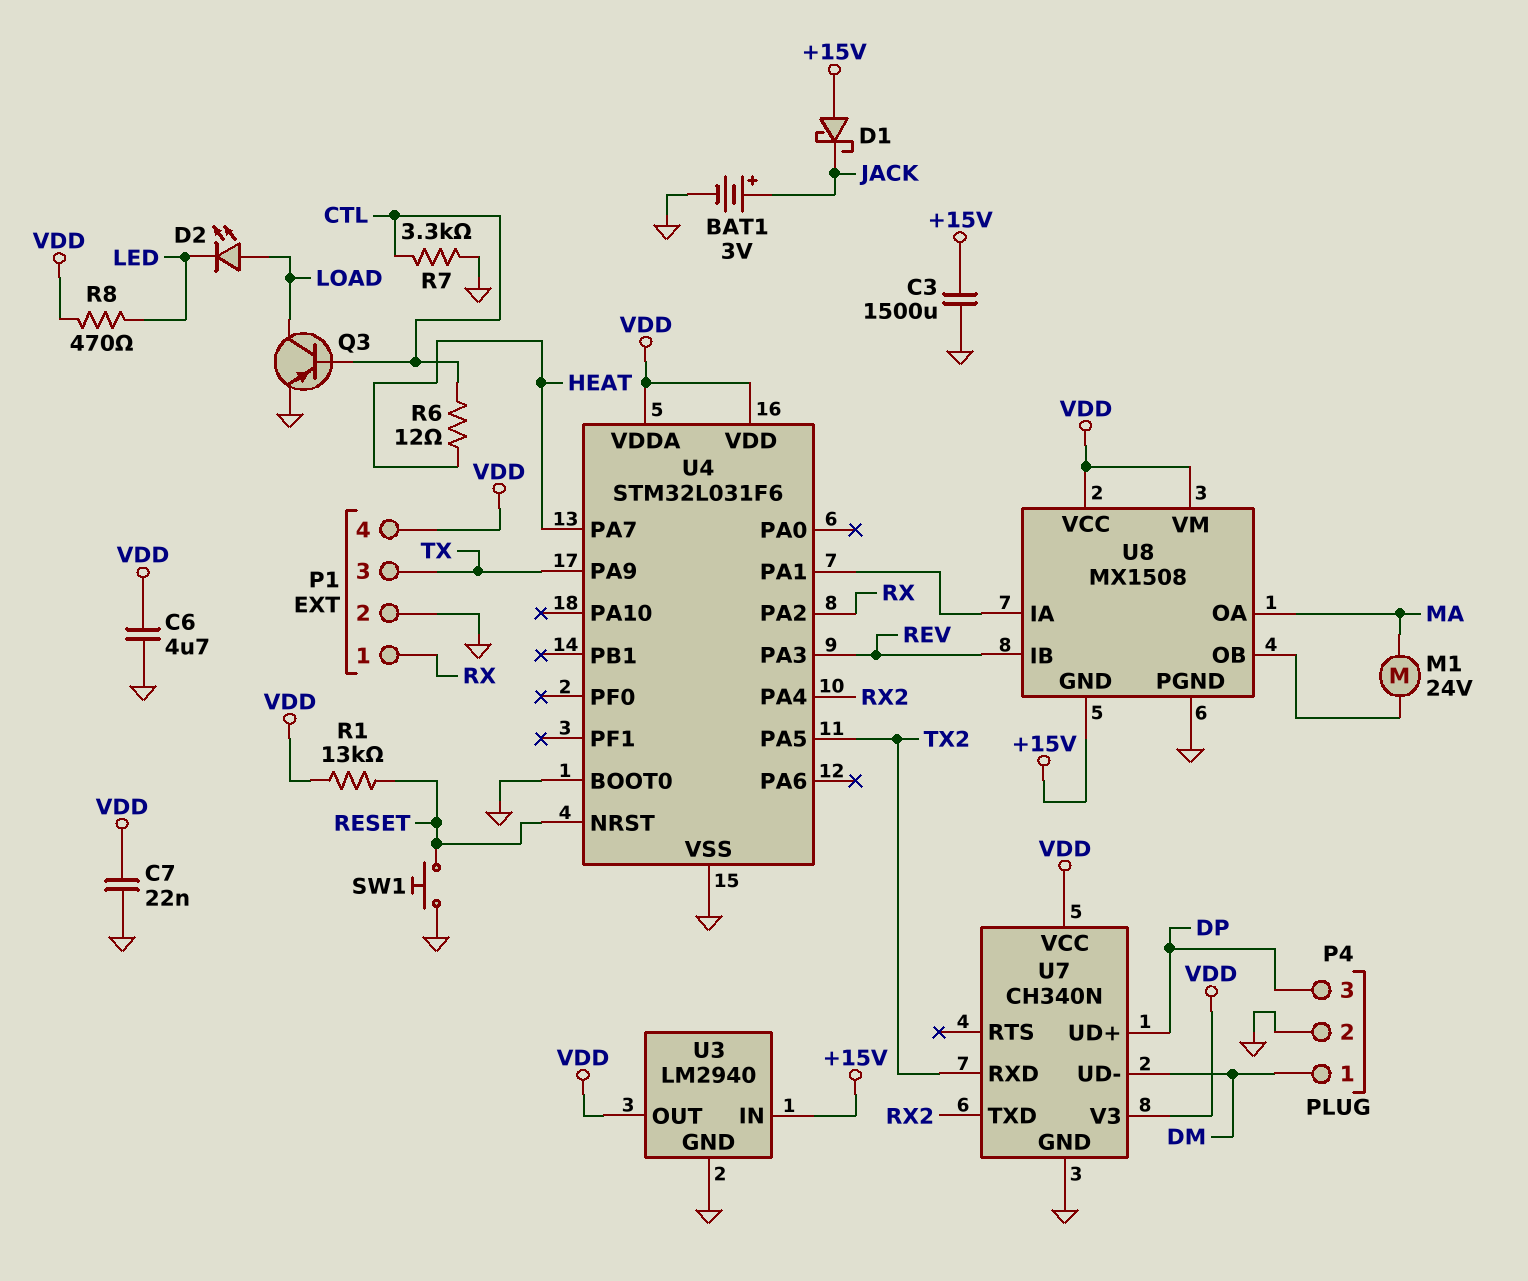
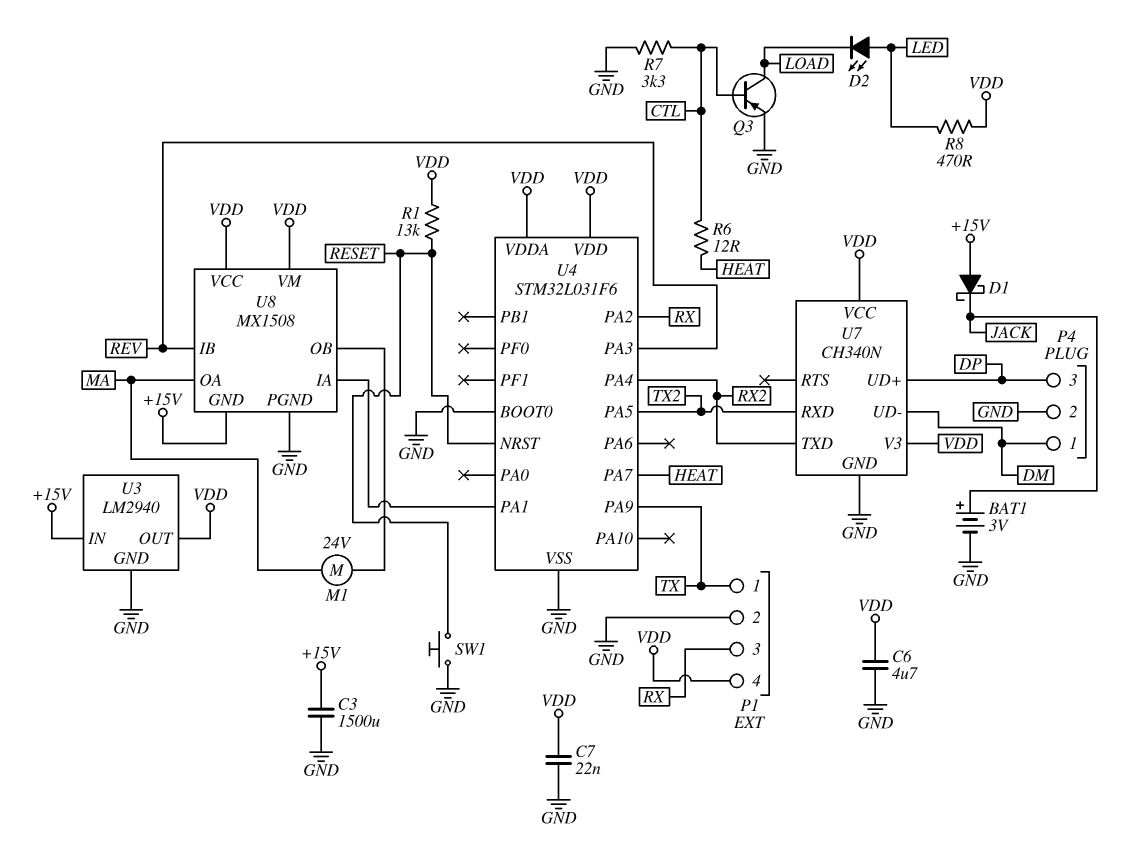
D2: LED (A LOAD, K LED) -> LED (A LED, K LOAD)
P1 pin 1: RX -> TX
P1 pin 3: TX -> RX

